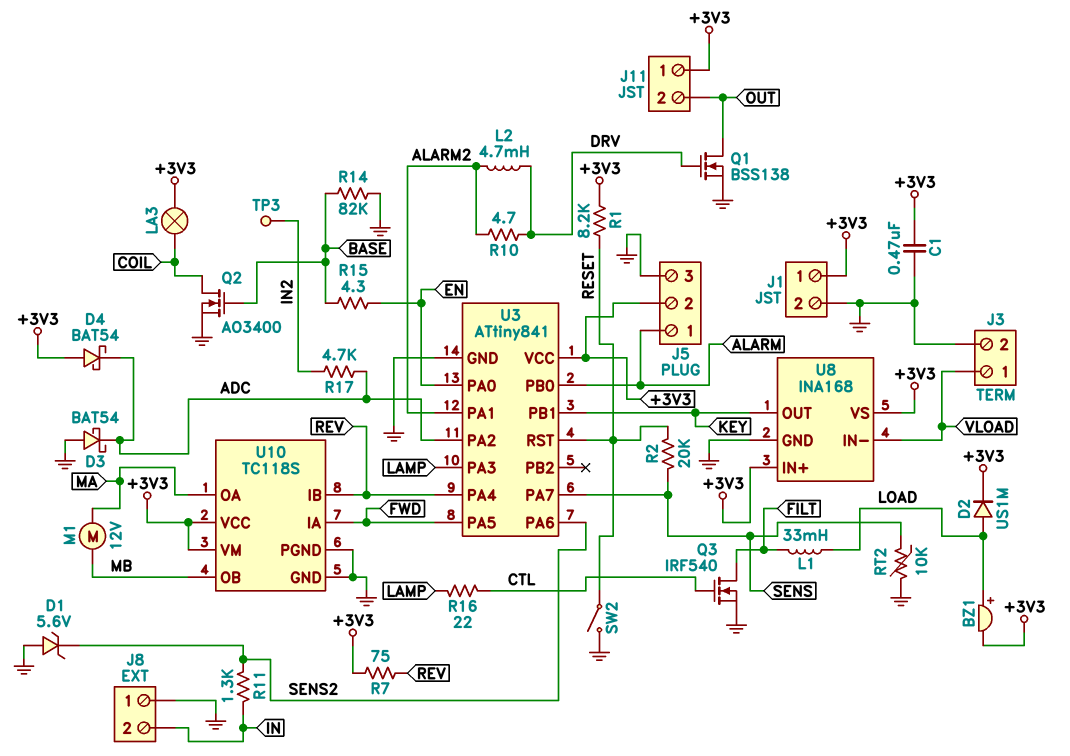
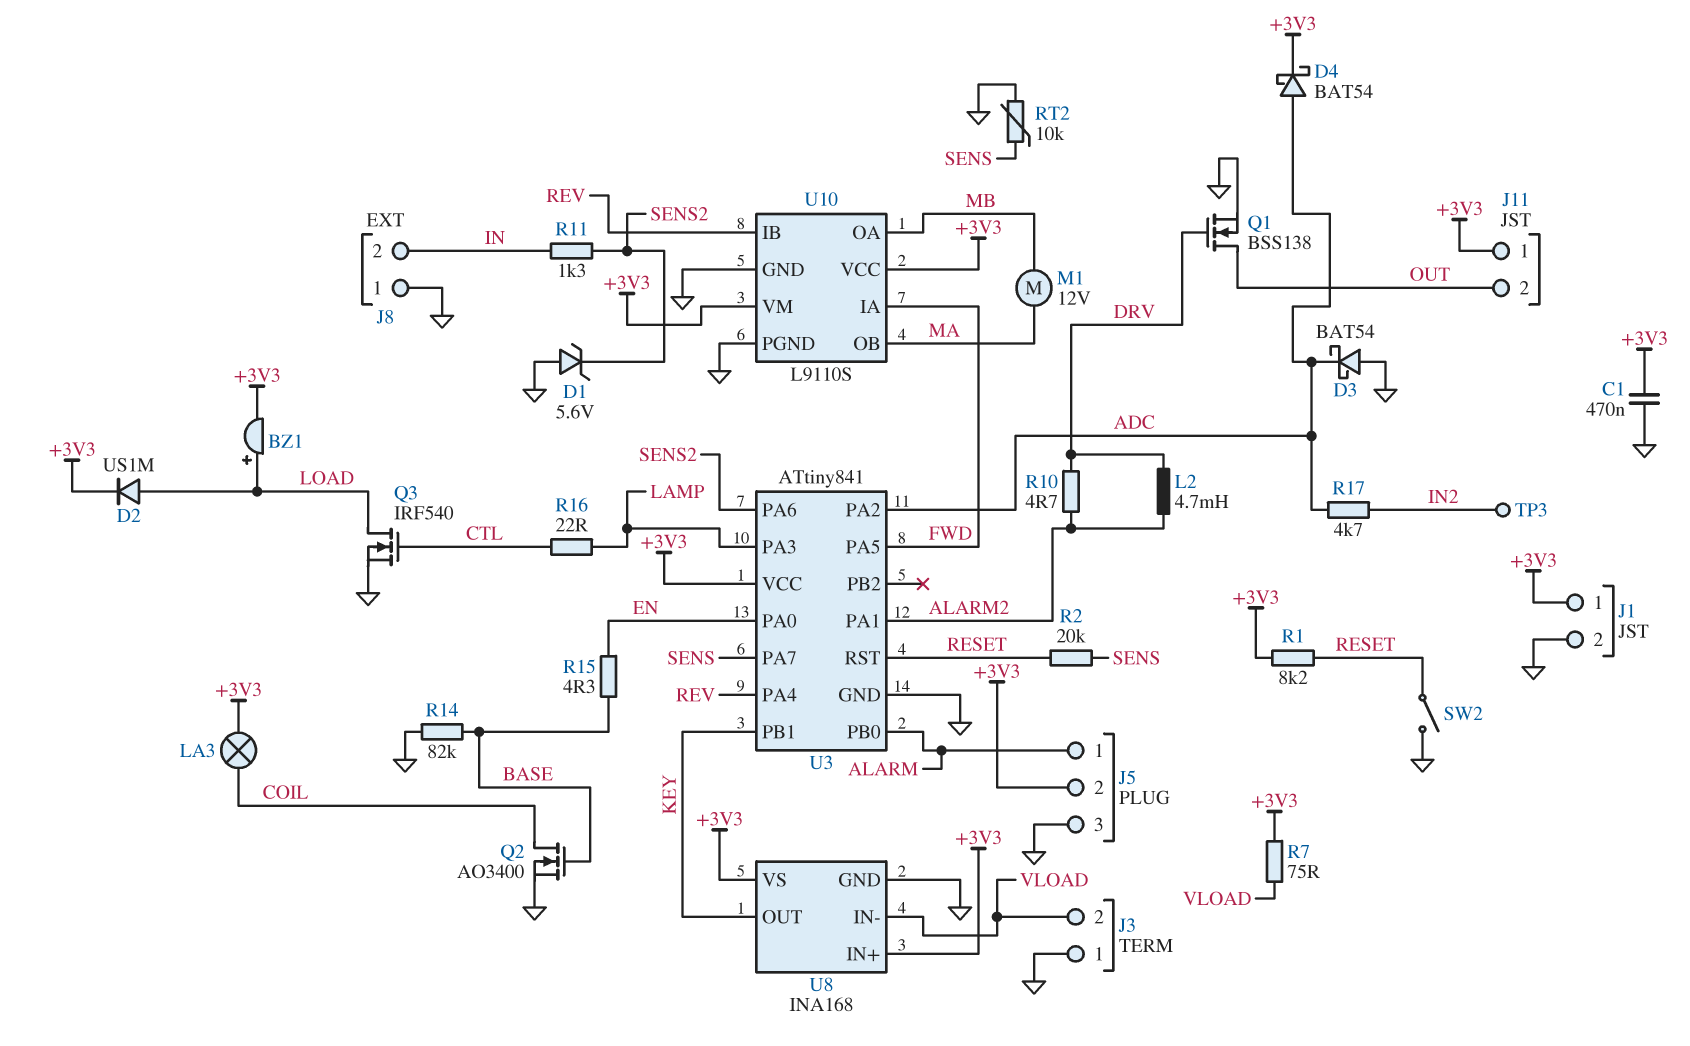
D4: schottky BAT54 (A +3V3, K ADC) -> schottky BAT54 (A ADC, K +3V3)
J3 pin 1: VLOAD -> GND
J3 pin 2: GND -> VLOAD
L1: 33mH (FILT, LOAD) -> none
Q3: NMOS IRF540 (G CTL, D FILT, S GND) -> NMOS IRF540 (G CTL, D LOAD, S GND)
R7: 75 (+3V3, REV) -> 75 (+3V3, VLOAD)
U10: TC118S -> L9110S
U10 pin OA: MA -> MB
U10 pin OB: MB -> MA

